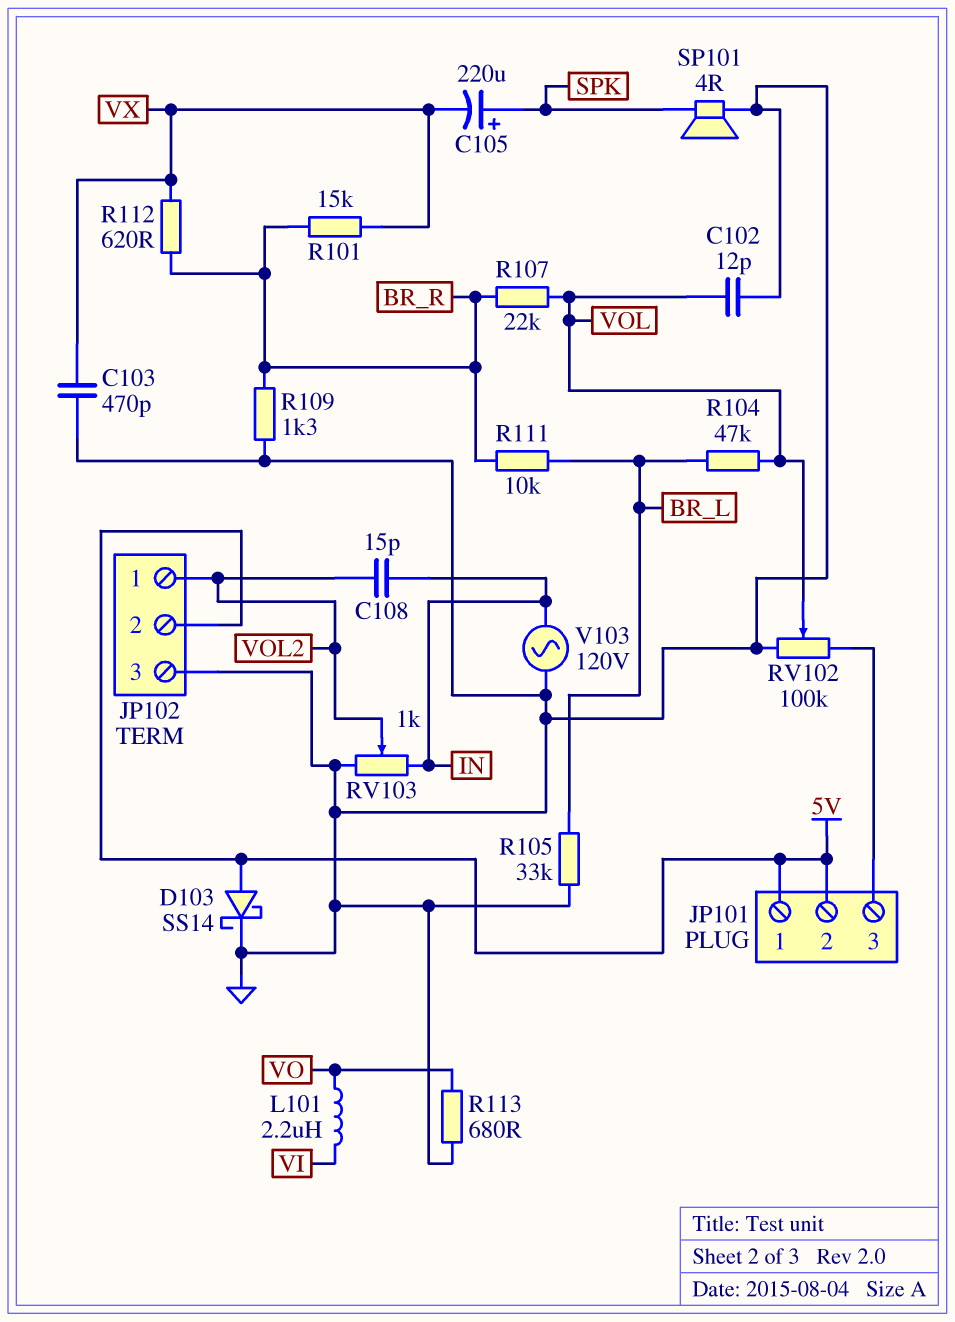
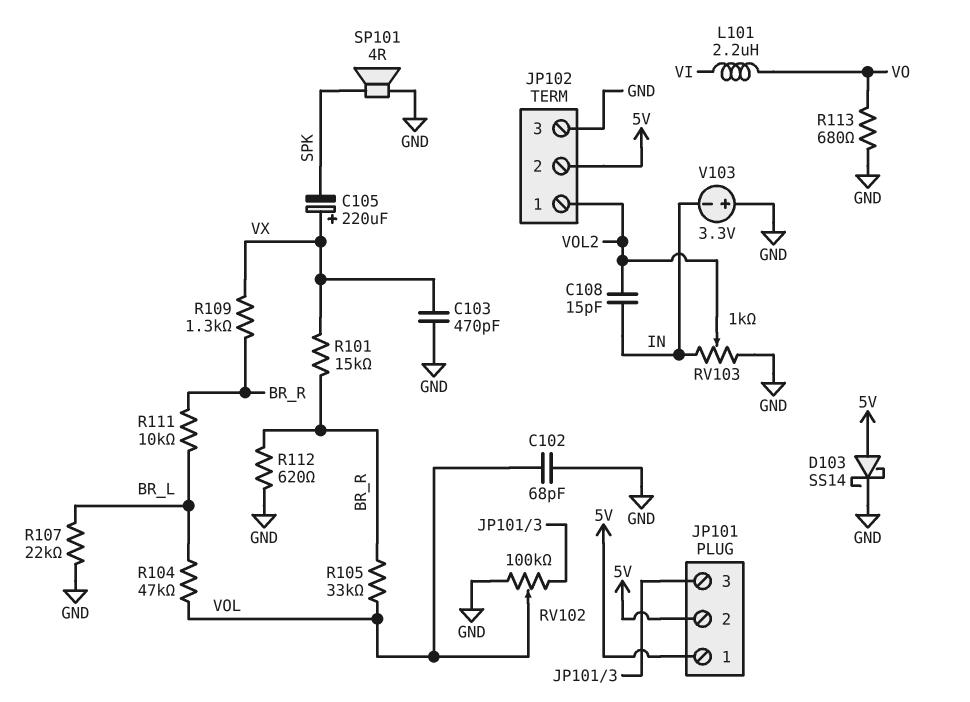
C102: 12pF (GND, VOL) -> 68pF (GND, VOL)
C105: 220uF (plus SPK, minus VX) -> 220uF (plus VX, minus SPK)
R105: 33k (BR_L, GND) -> 33k (BR_R, VOL)
R107: 22k (BR_R, VOL) -> 22k (BR_L, GND)
R109: 1.3k (BR_R, GND) -> 1.3k (BR_R, VX)
R112: 620 (BR_R, VX) -> 620 (BR_R, GND)
V103: AC 120V (GND, IN) -> 3.3V (plus GND, minus IN)

